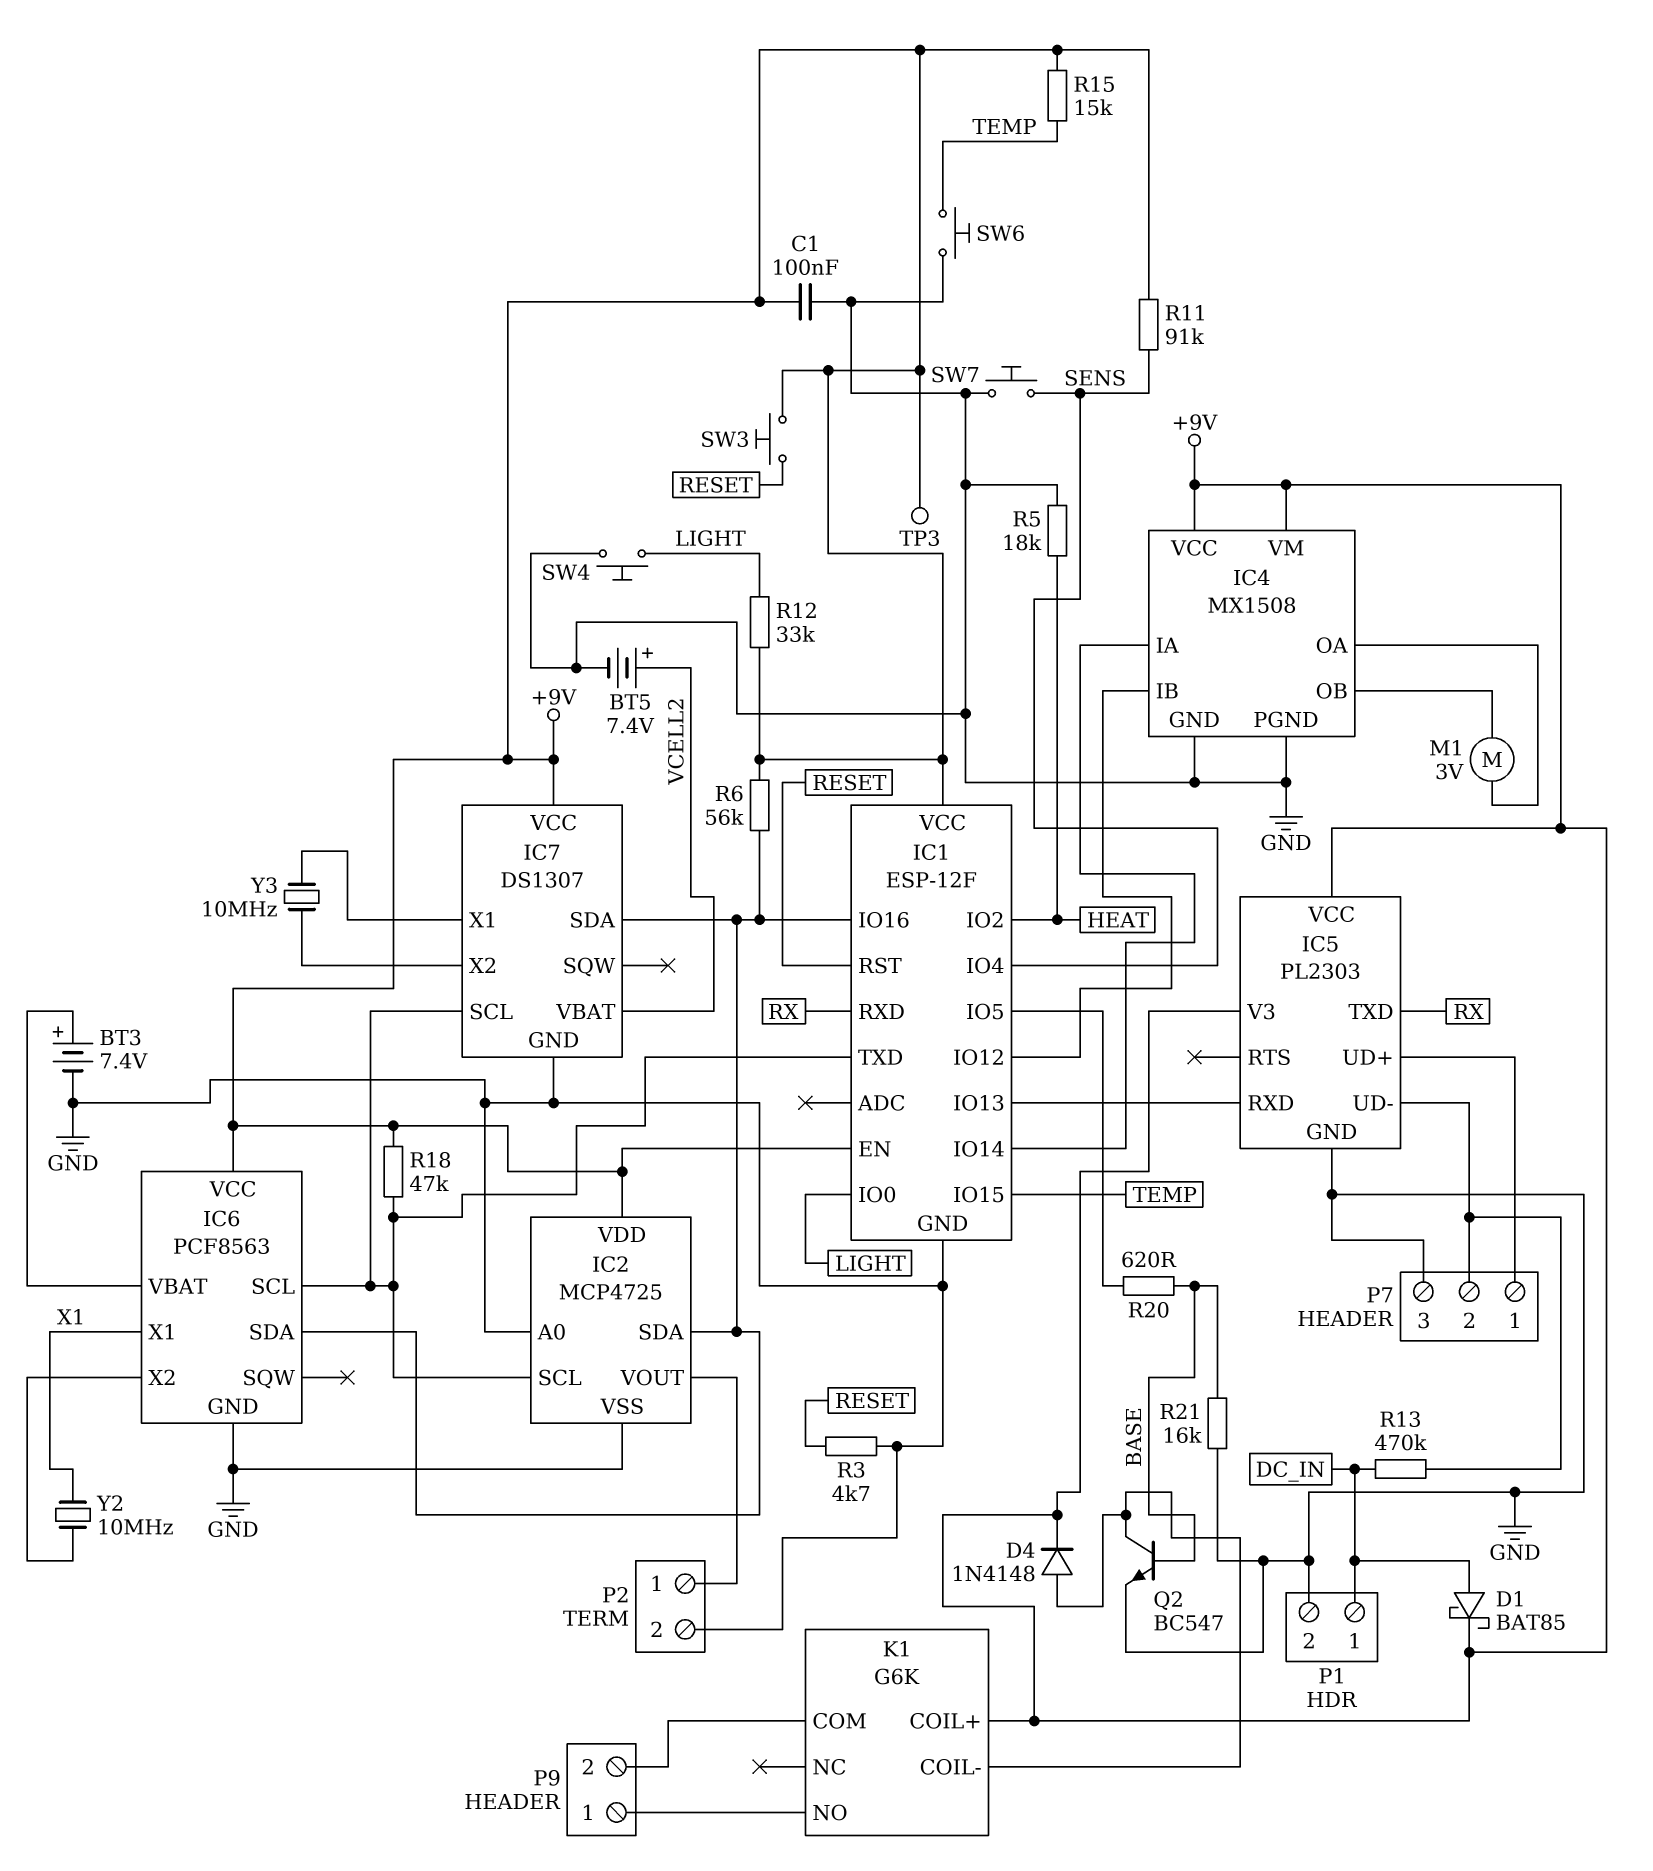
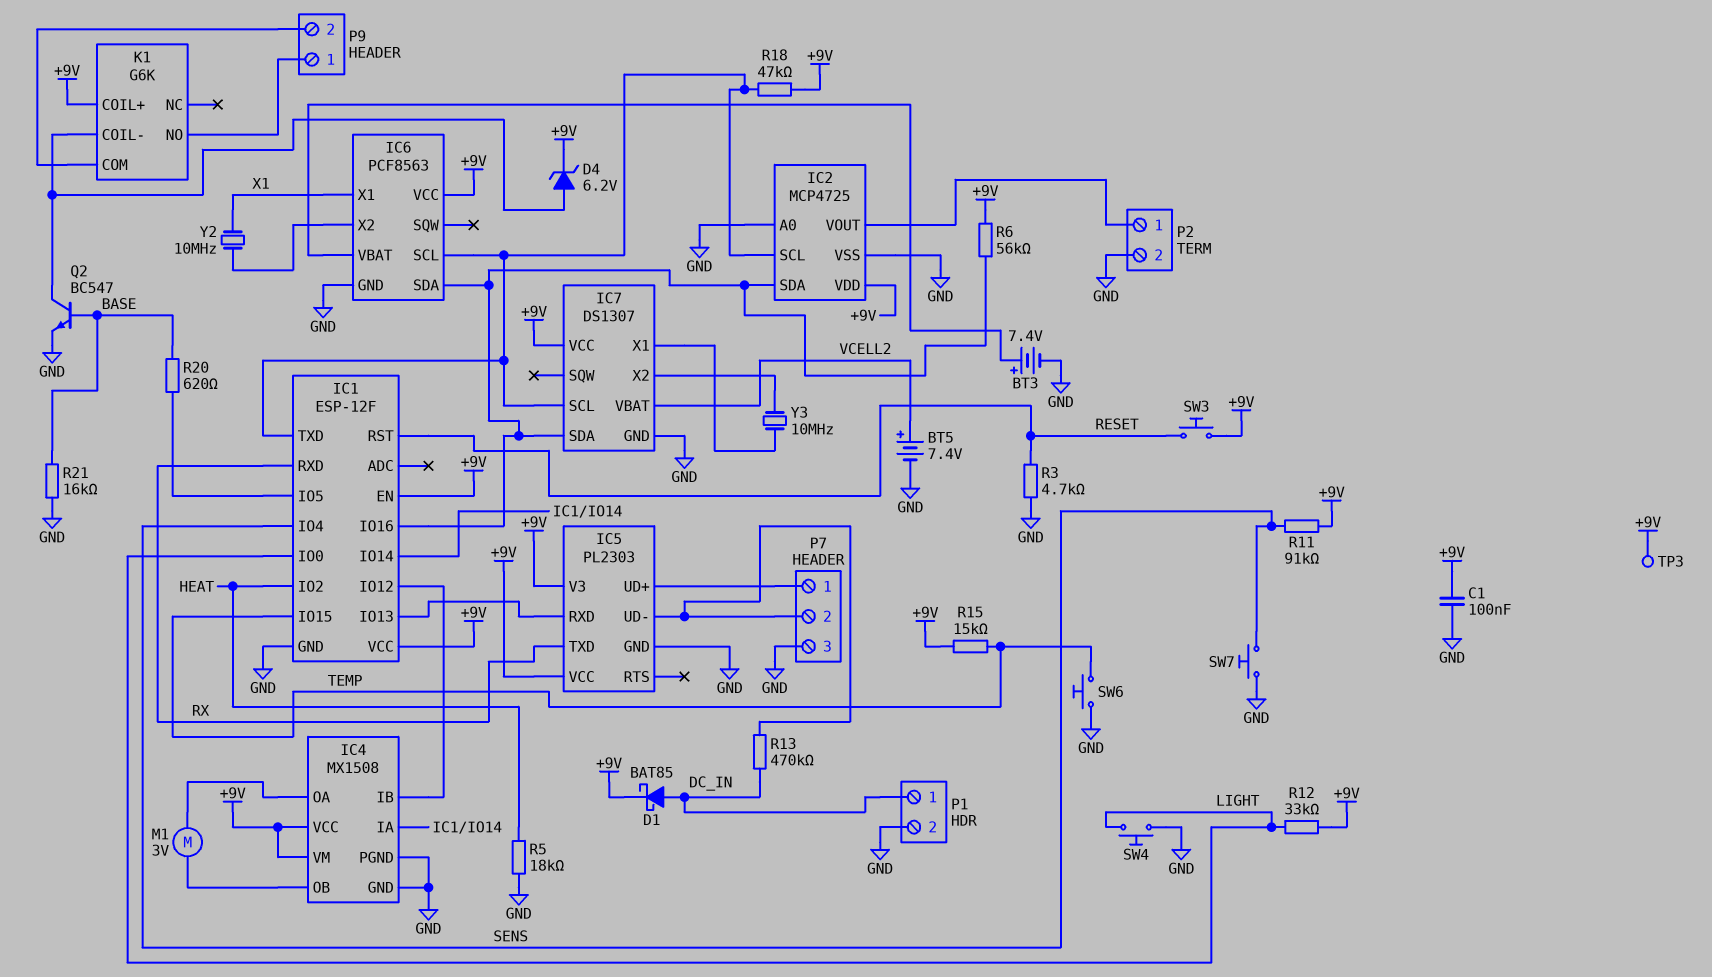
D4: diode 1N4148 (A K1/COIL-, K +9V) -> zener 6.2V (A K1/COIL-, K +9V)

